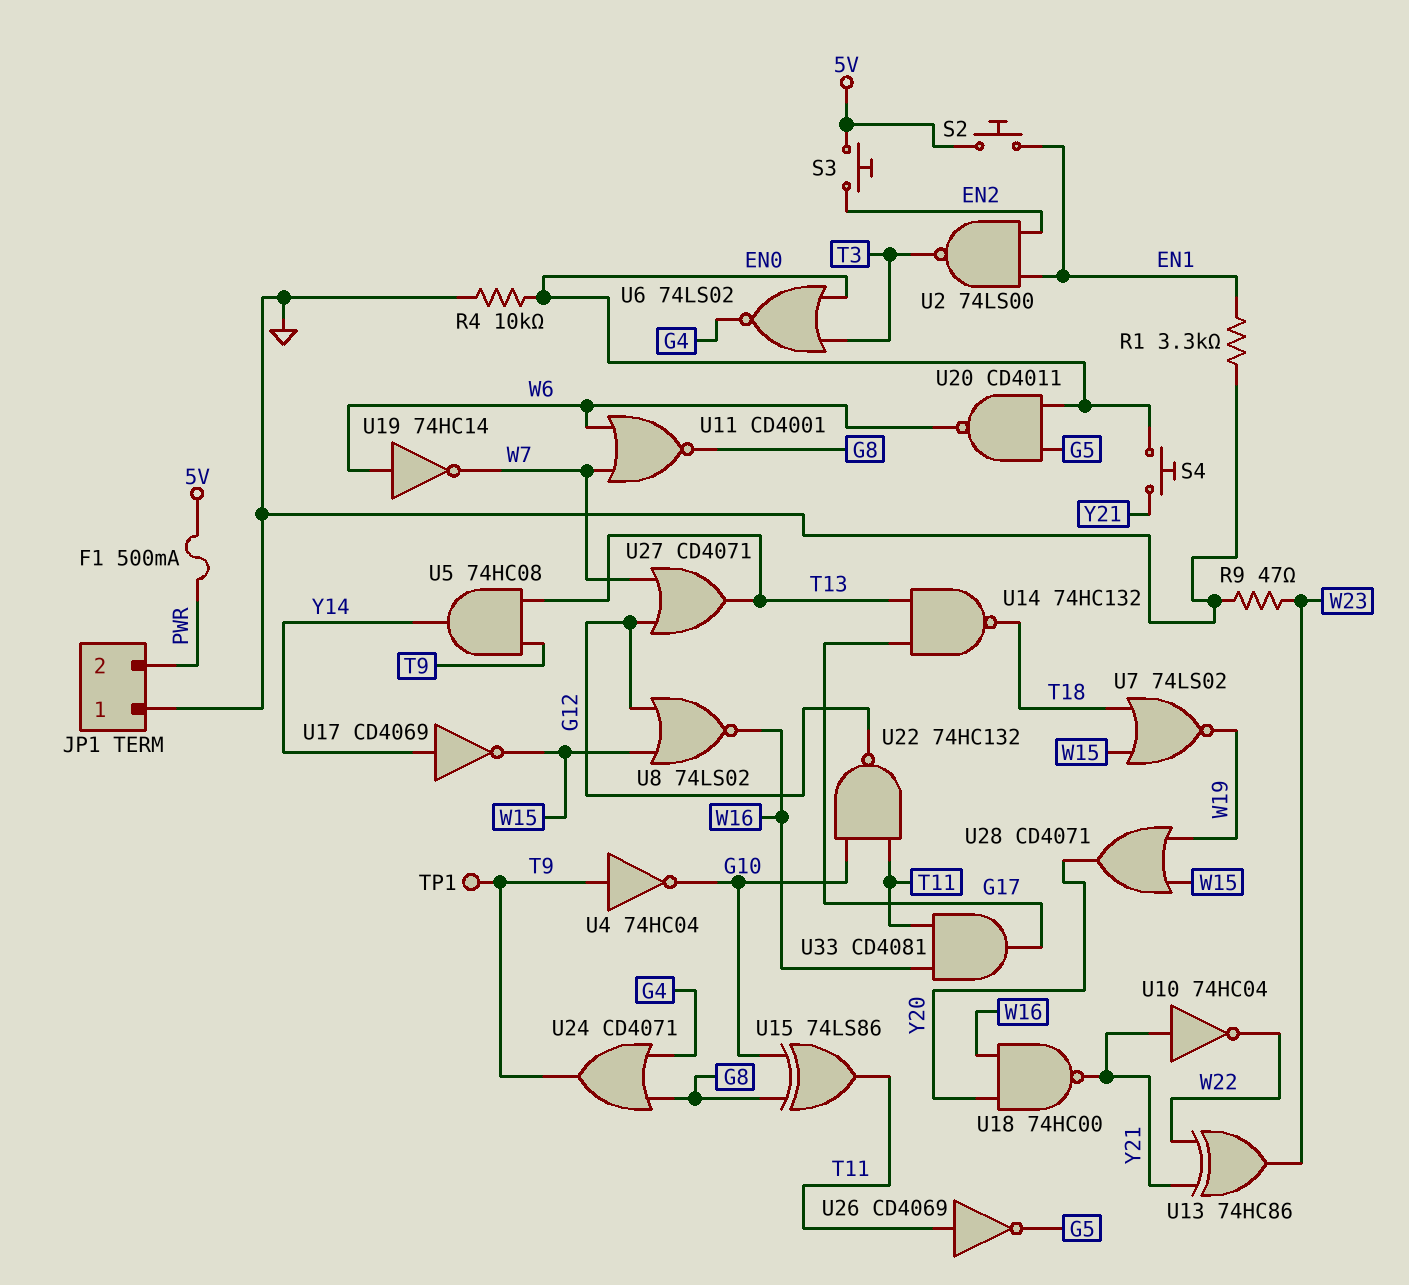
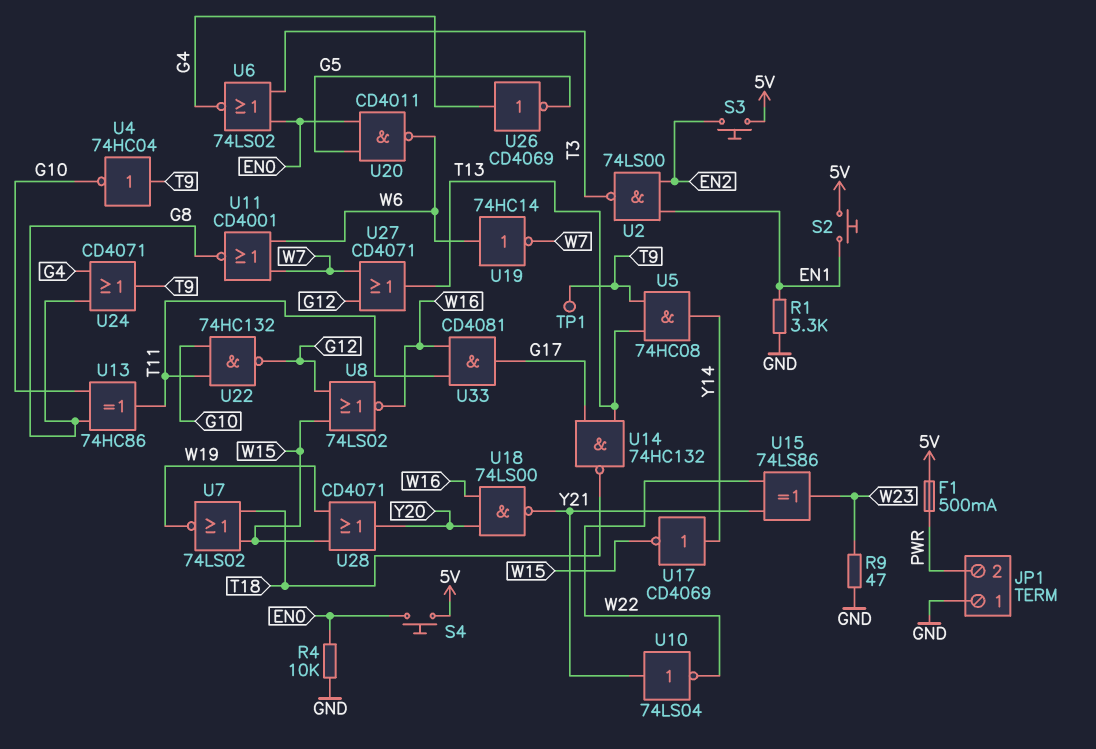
S4: button (EN0, Y21) -> button (5V, EN0)
U10: NOT 74HC04 (in Y21, out W22) -> NOT 74LS04 (in Y21, out W22)
U13: XOR 74HC86 (in W22, in Y21, out W23) -> XOR 74HC86 (in G8, in G10, out T11)
U15: XOR 74LS86 (in G8, in G10, out T11) -> XOR 74LS86 (in W22, in Y21, out W23)
U18: NAND 74HC00 (in W16, in Y20, out Y21) -> NAND 74LS00 (in W16, in Y20, out Y21)
U26: NOT CD4069 (in T11, out G5) -> NOT CD4069 (in G4, out G5)

